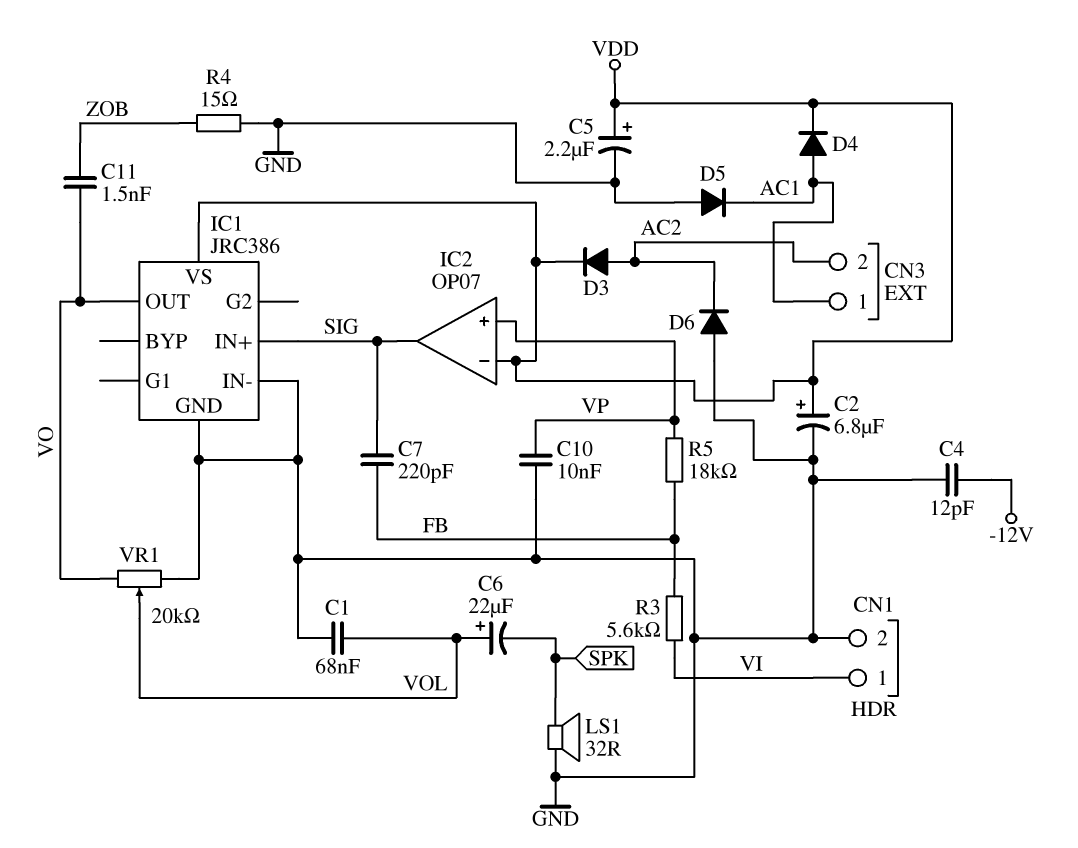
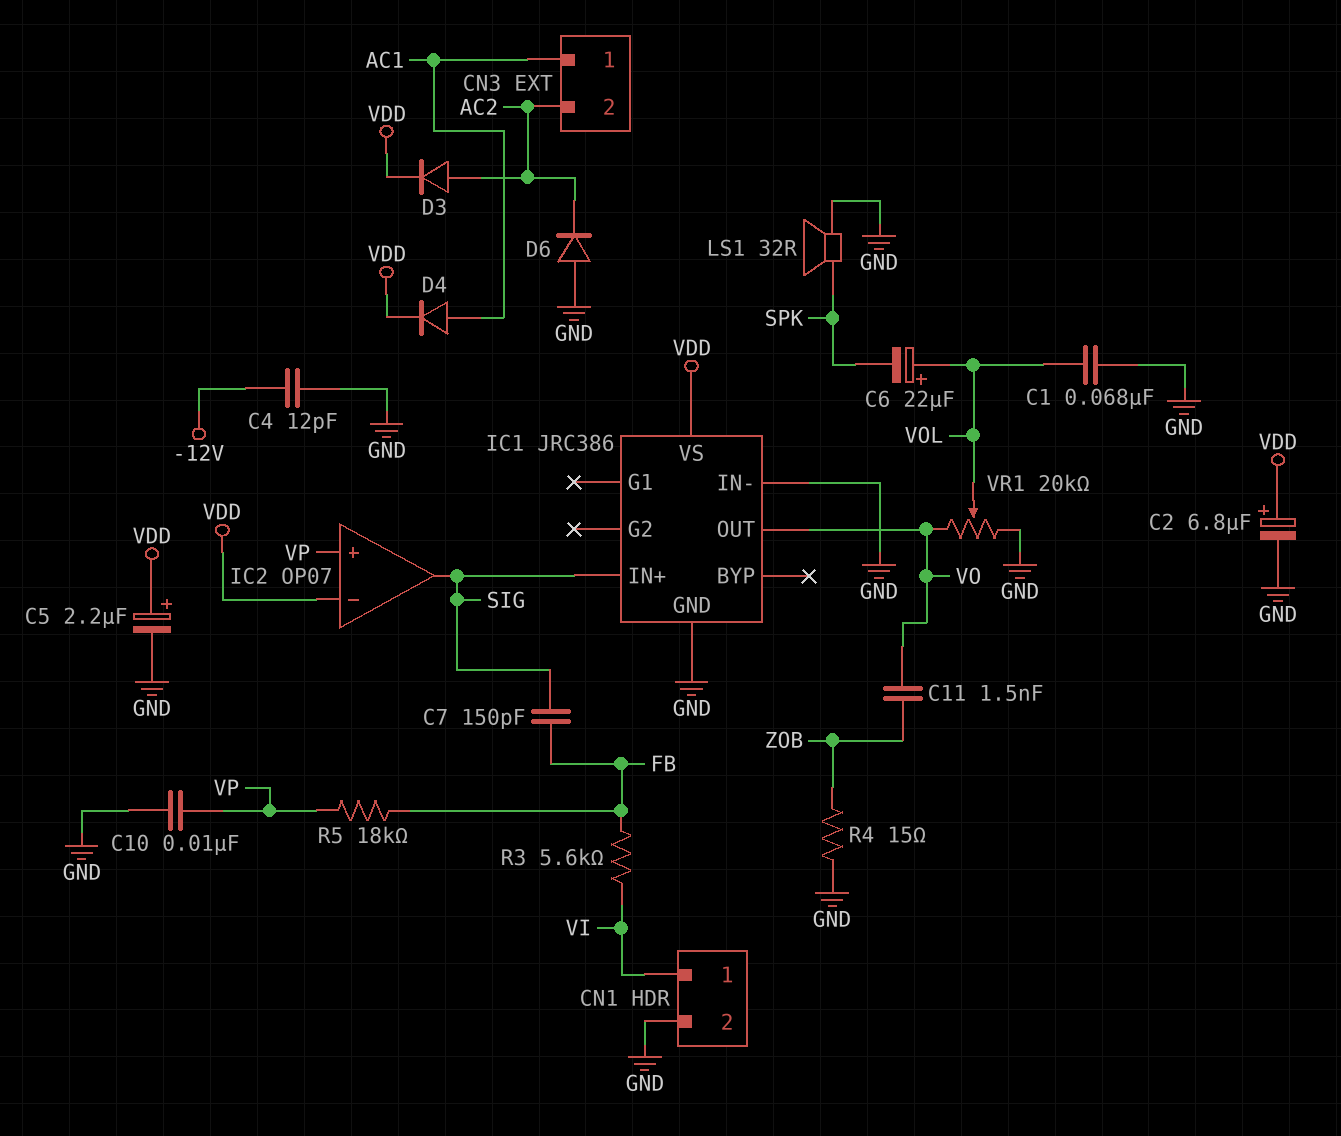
C7: 220pF (FB, SIG) -> 150pF (FB, SIG)
D5: diode (A GND, K AC1) -> none

